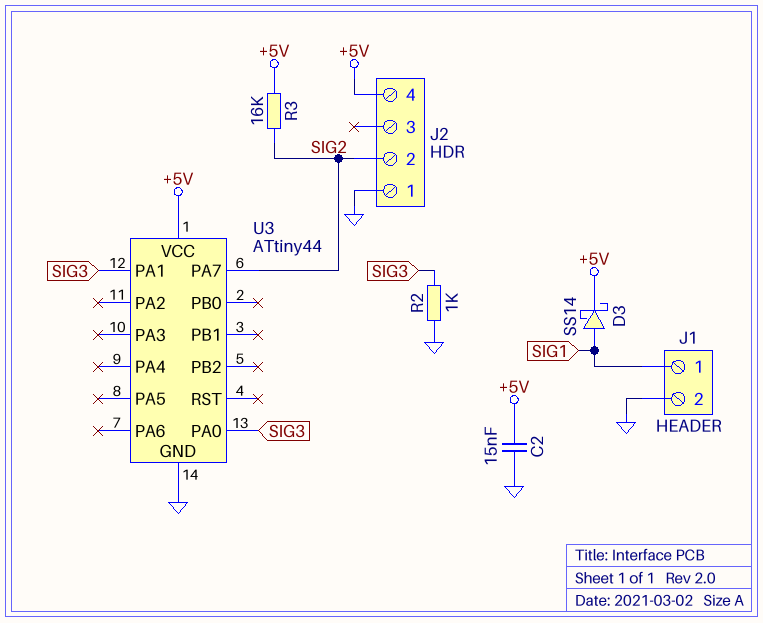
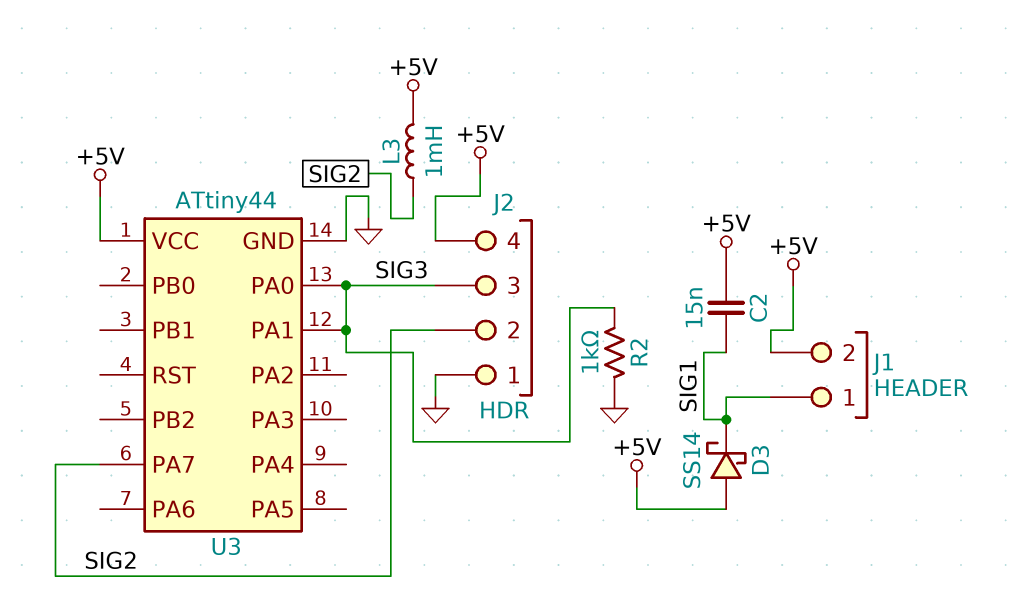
C2: 15nF (+5V, GND) -> 15nF (+5V, SIG1)
D3: schottky SS14 (A SIG1, K +5V) -> schottky SS14 (A +5V, K SIG1)
J1 pin 2: GND -> +5V
J2 pin 3: none -> SIG3
L3: none -> 1mH (+5V, SIG2)
R3: 16k (+5V, SIG2) -> none

